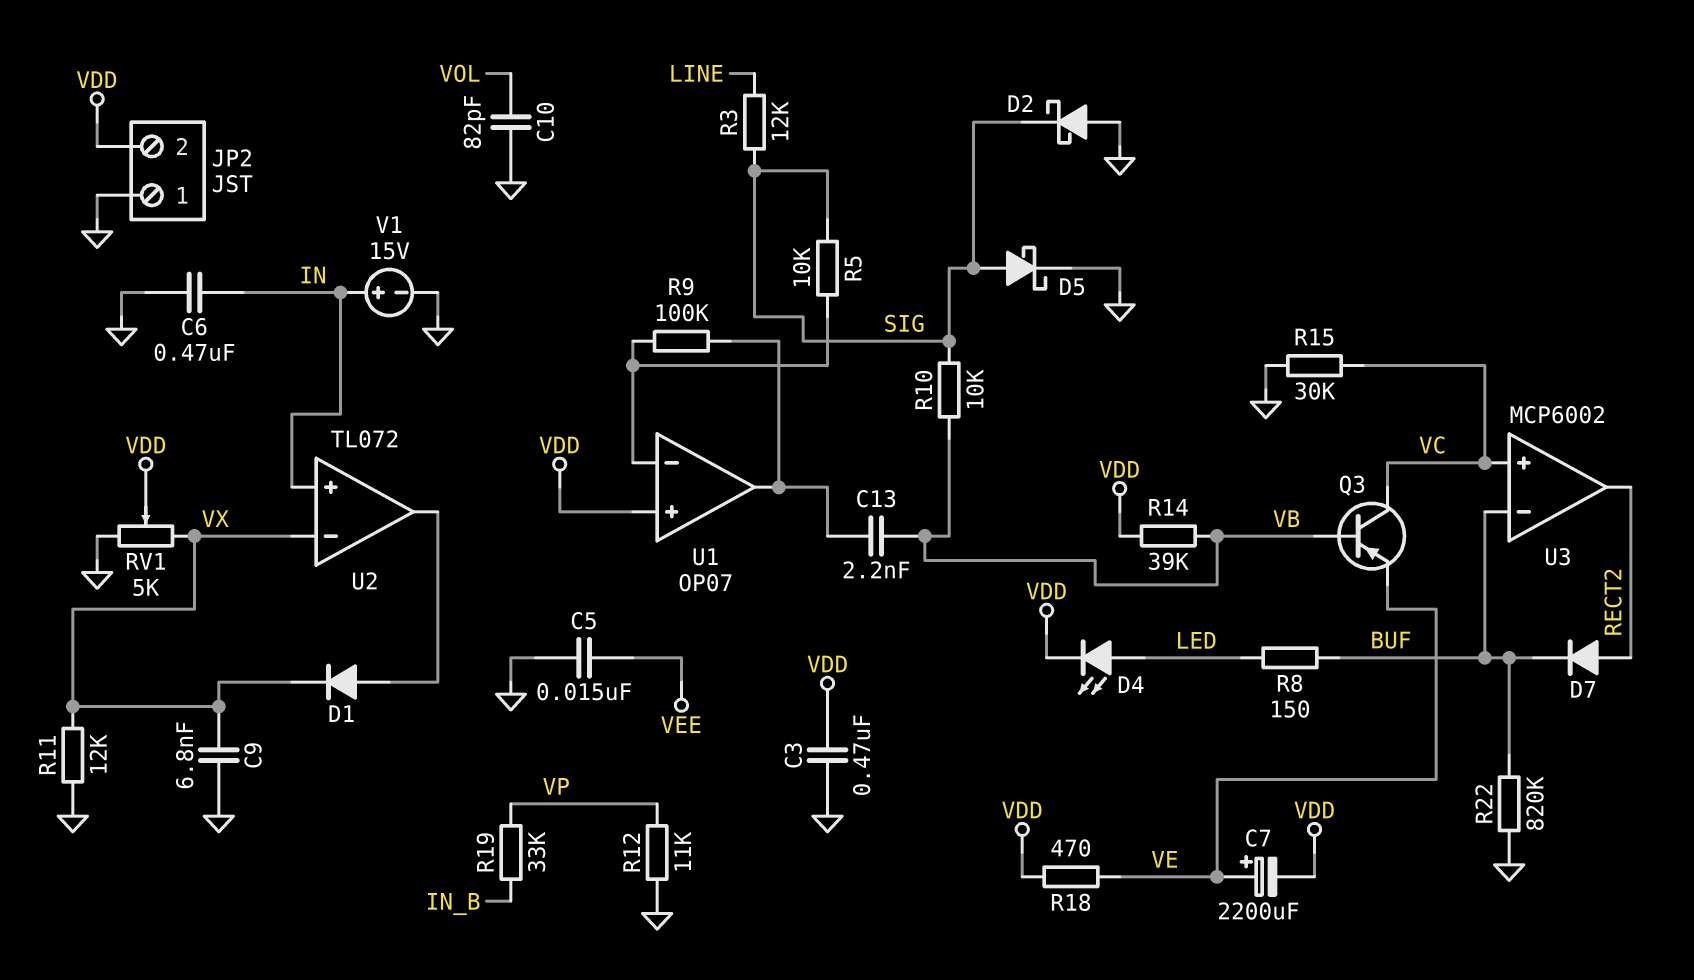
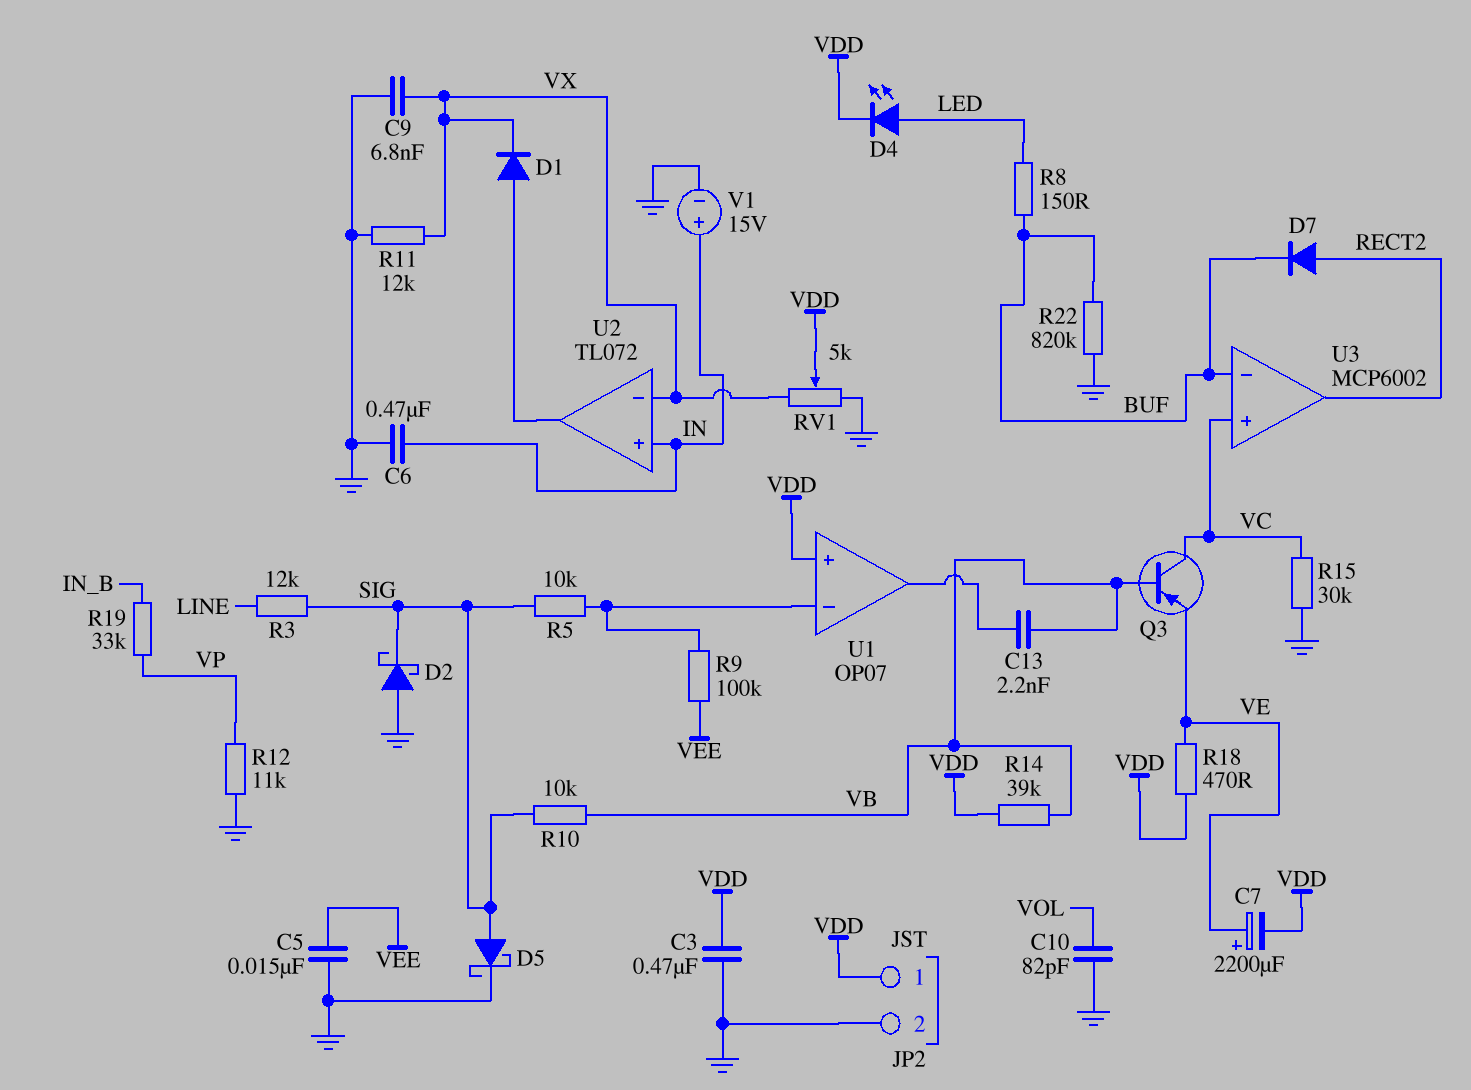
JP2 pin 1: GND -> VDD
JP2 pin 2: VDD -> GND
R9: 100k (U1/in-, U1/out) -> 100k (U1/in-, VEE)

